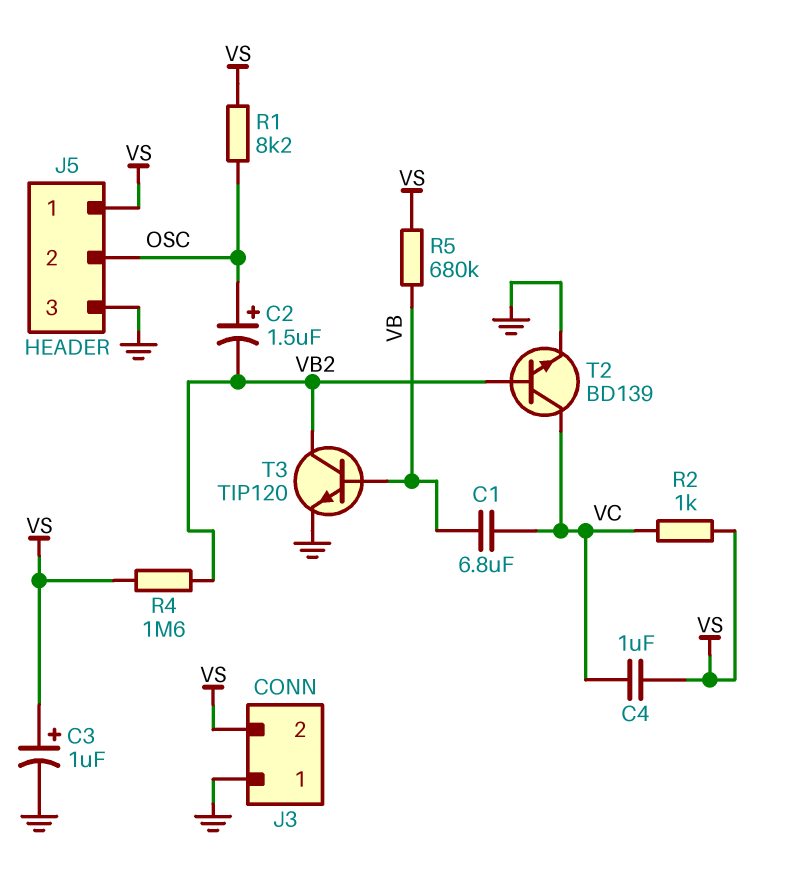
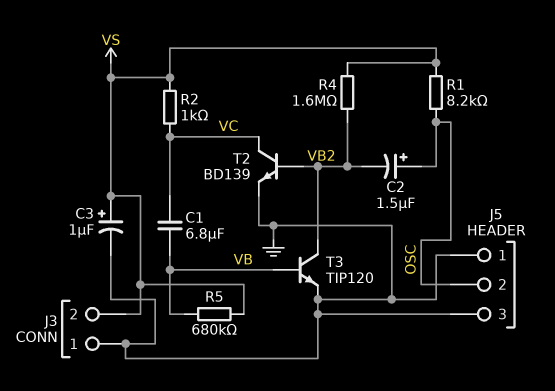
C4: 1uF (VC, VS) -> none
J5 pin 1: VS -> GND

